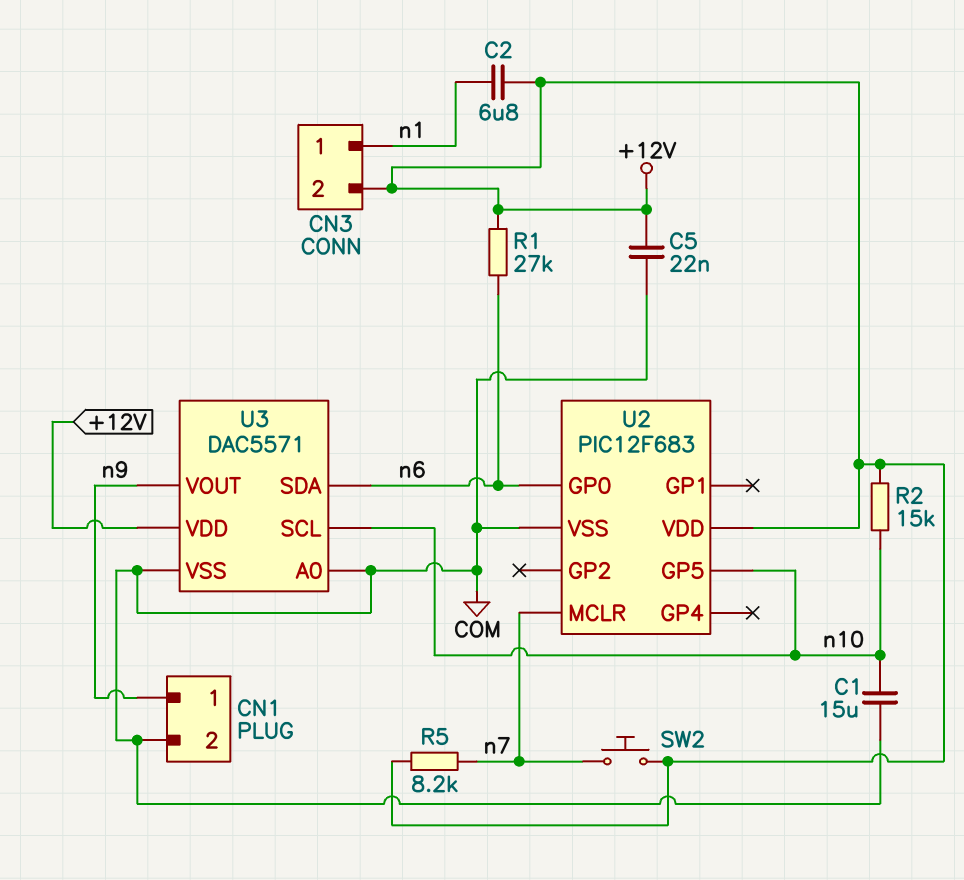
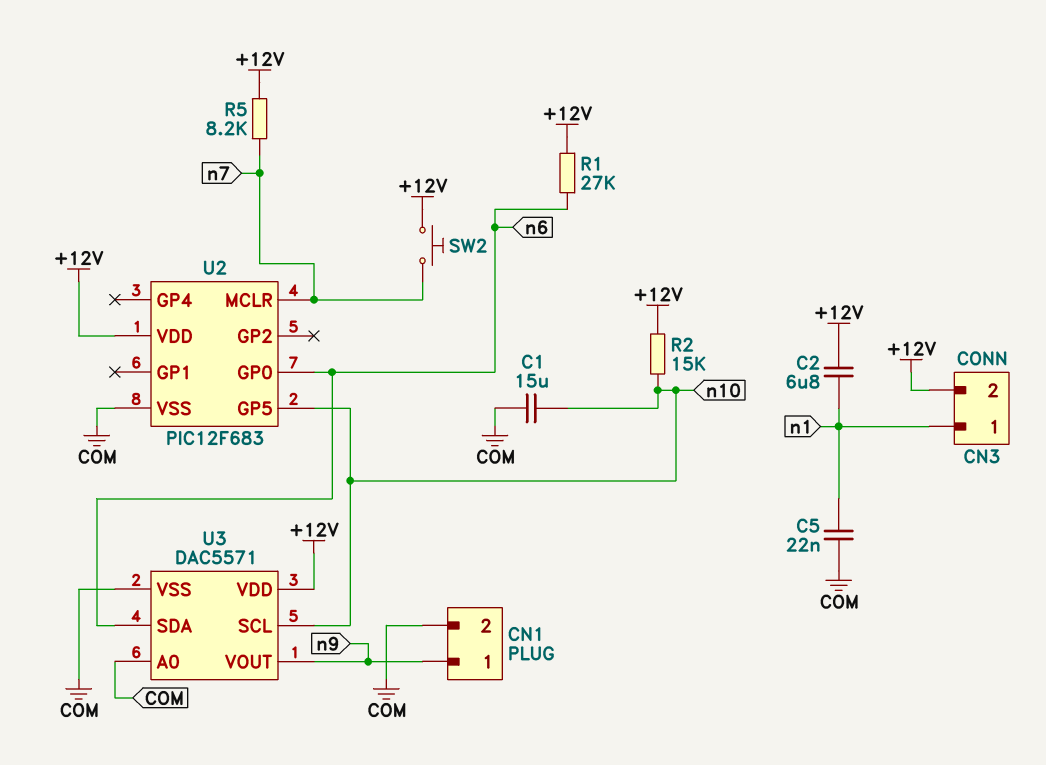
C5: 22nF (+12V, COM) -> 22nF (COM, n1)

